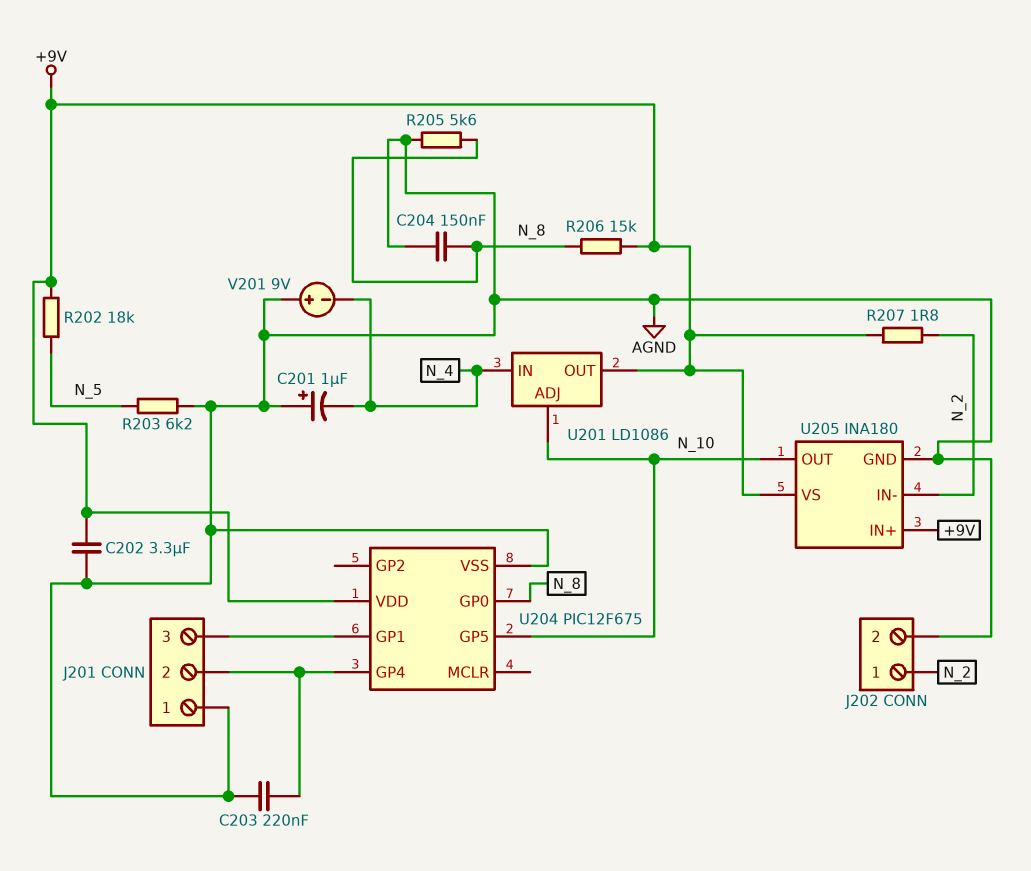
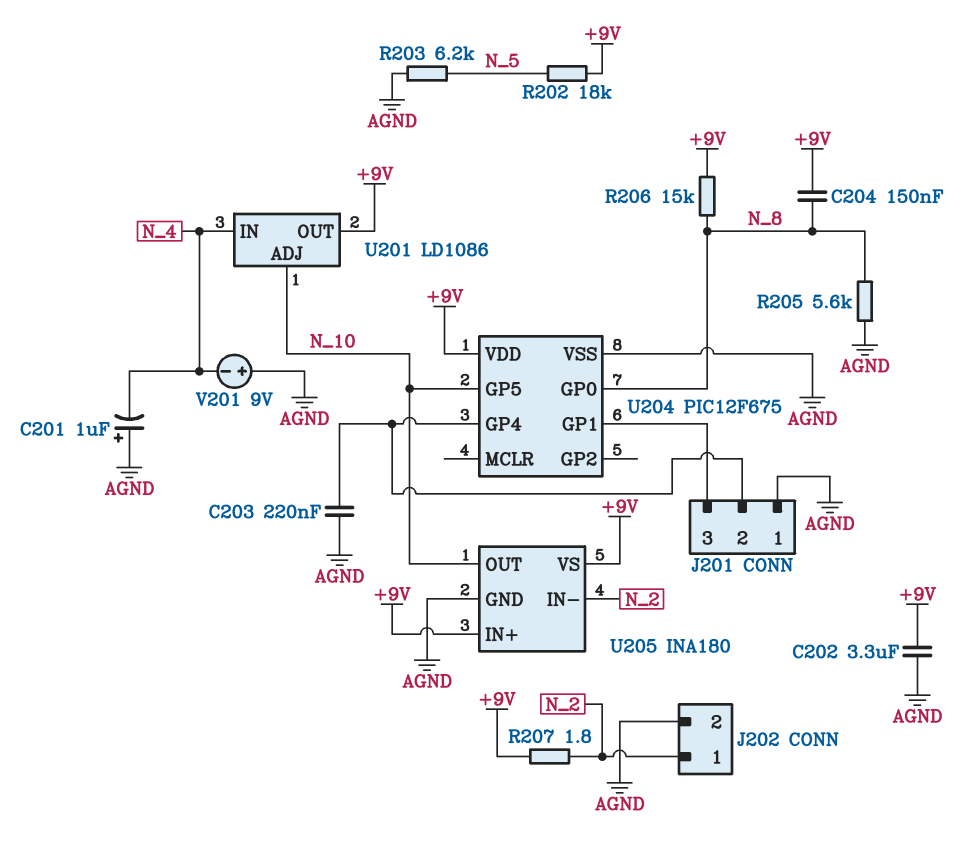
C204: 150nF (AGND, N_8) -> 150nF (+9V, N_8)

